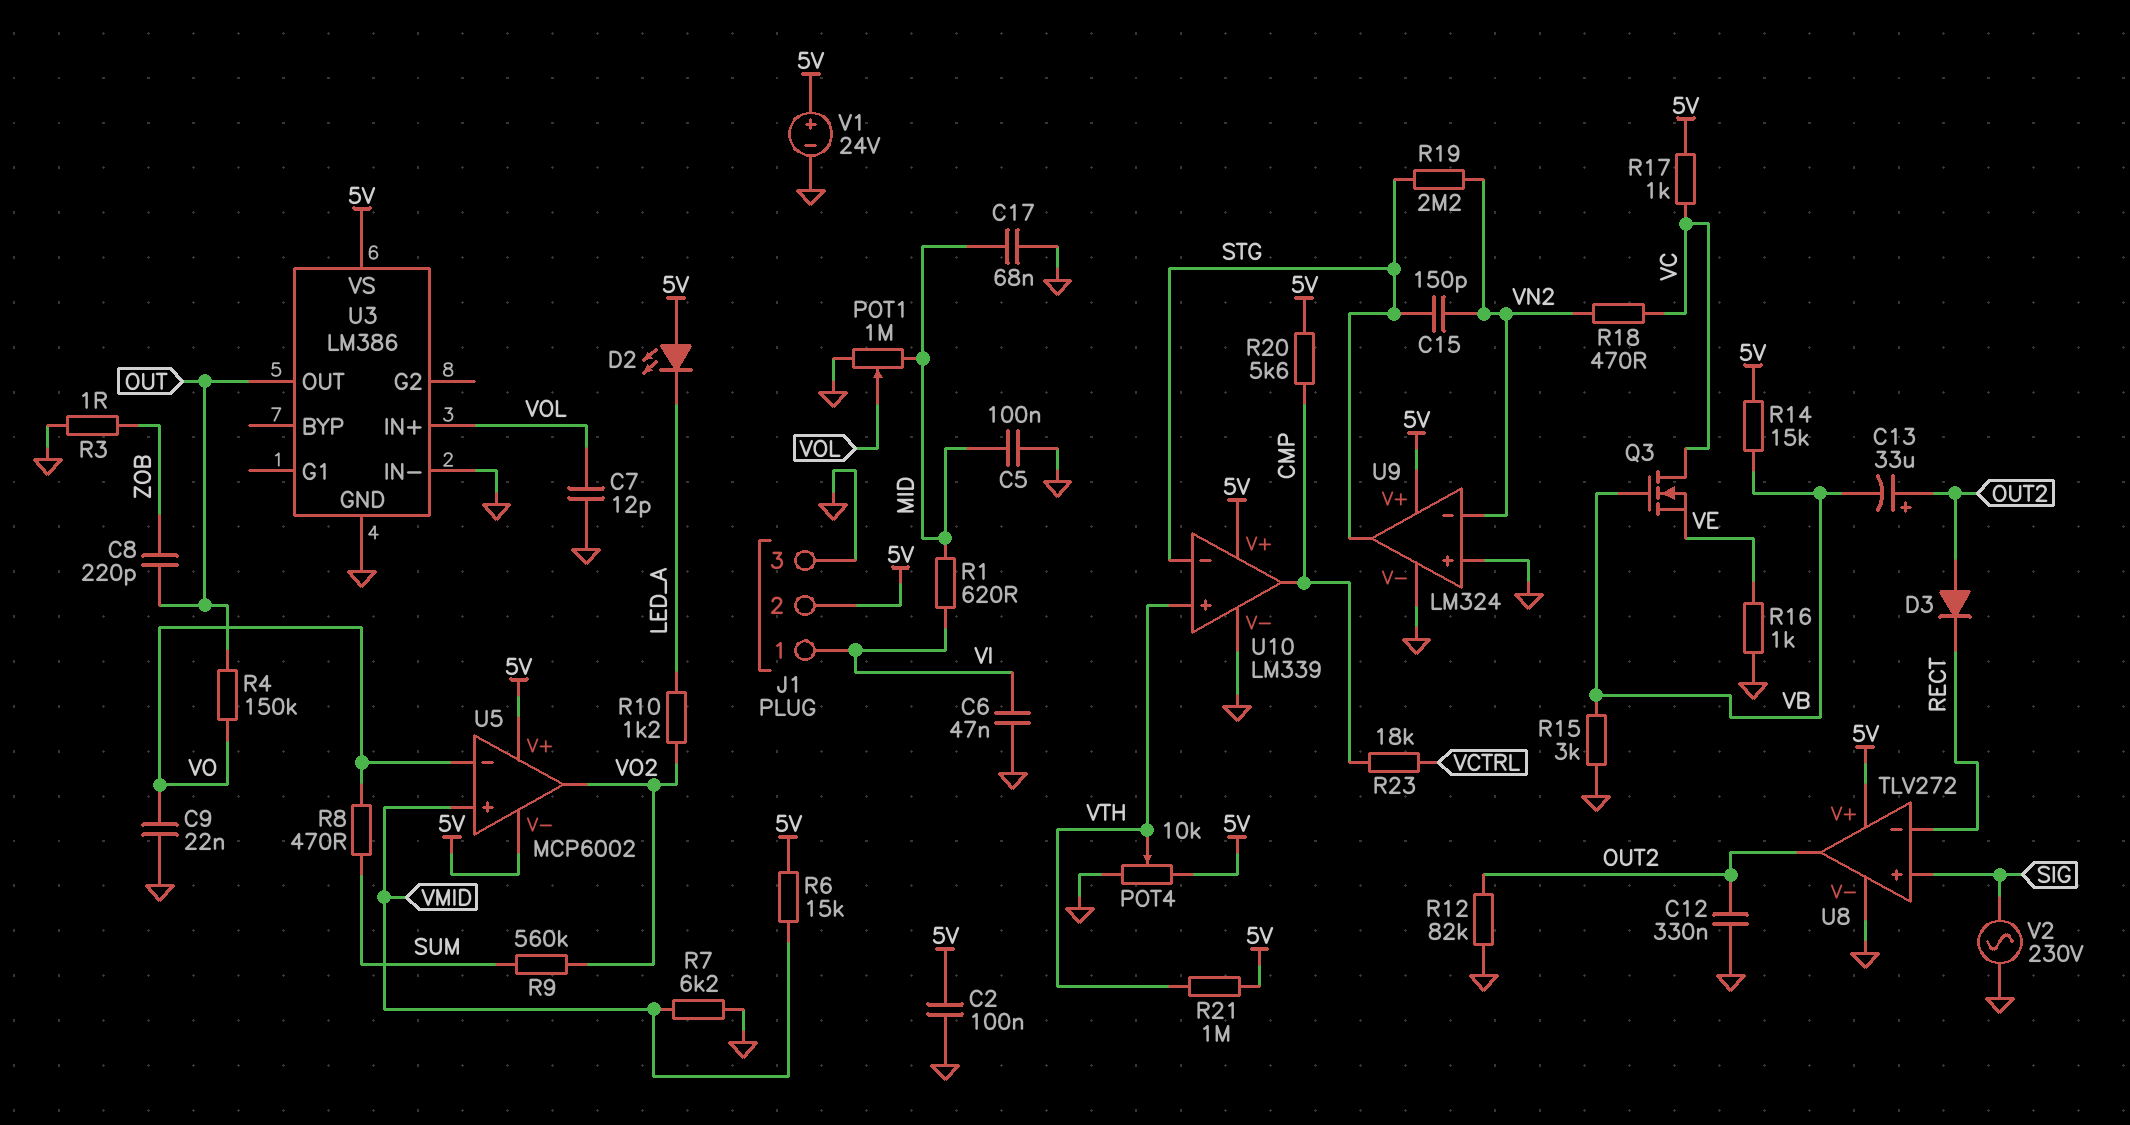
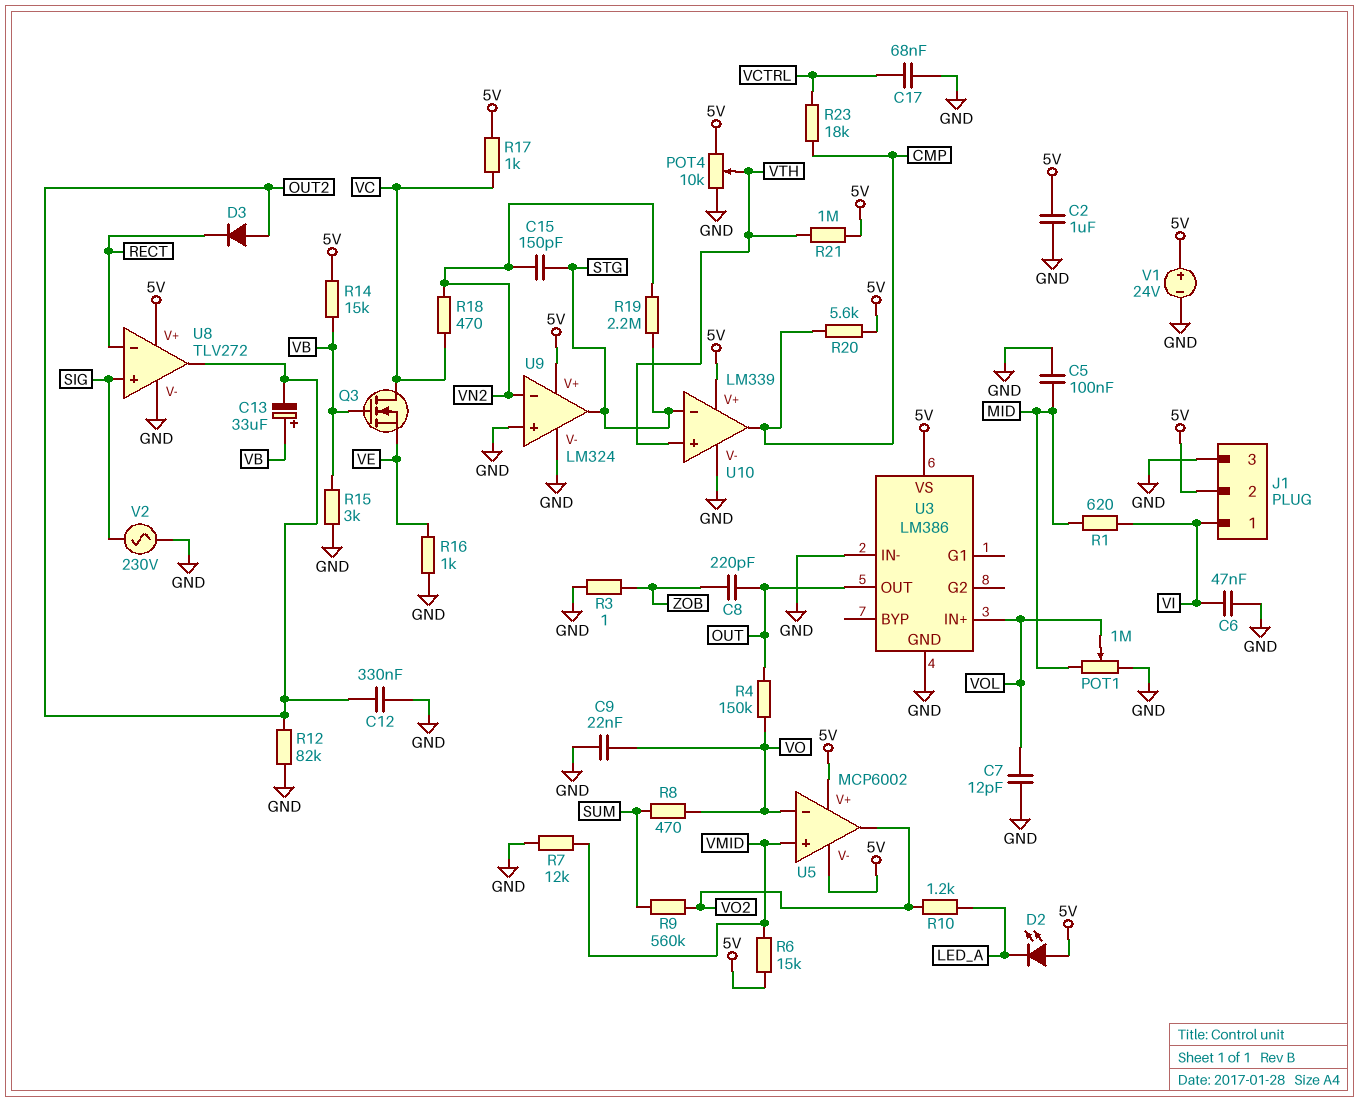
C2: 100nF (5V, GND) -> 1uF (5V, GND)
C13: 33uF (plus OUT2, minus VB) -> 33uF (plus VB, minus OUT2)
C17: 68nF (GND, MID) -> 68nF (GND, VCTRL)
R7: 6.2k (GND, VMID) -> 12k (GND, VMID)

